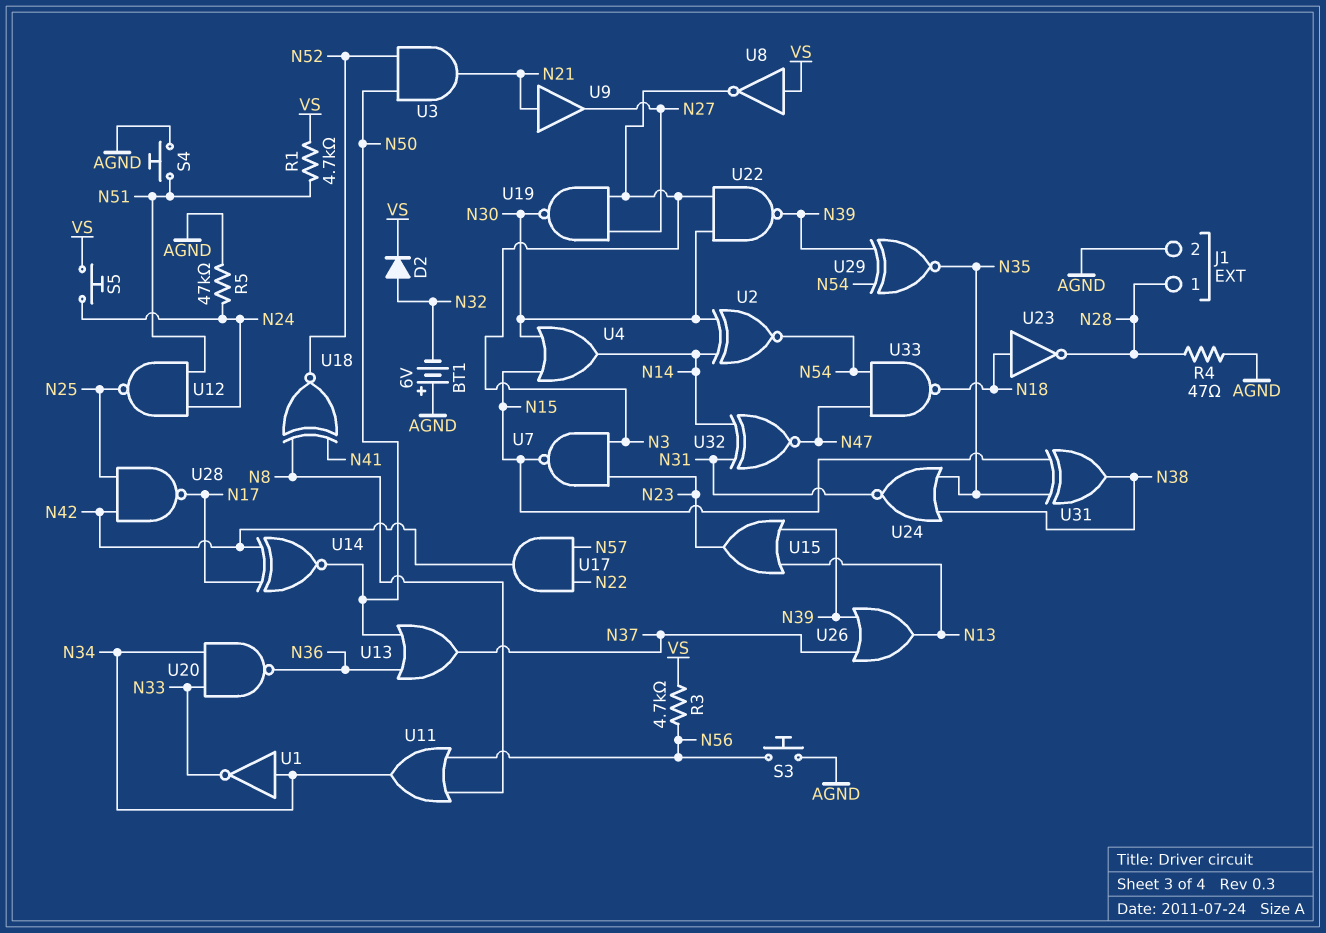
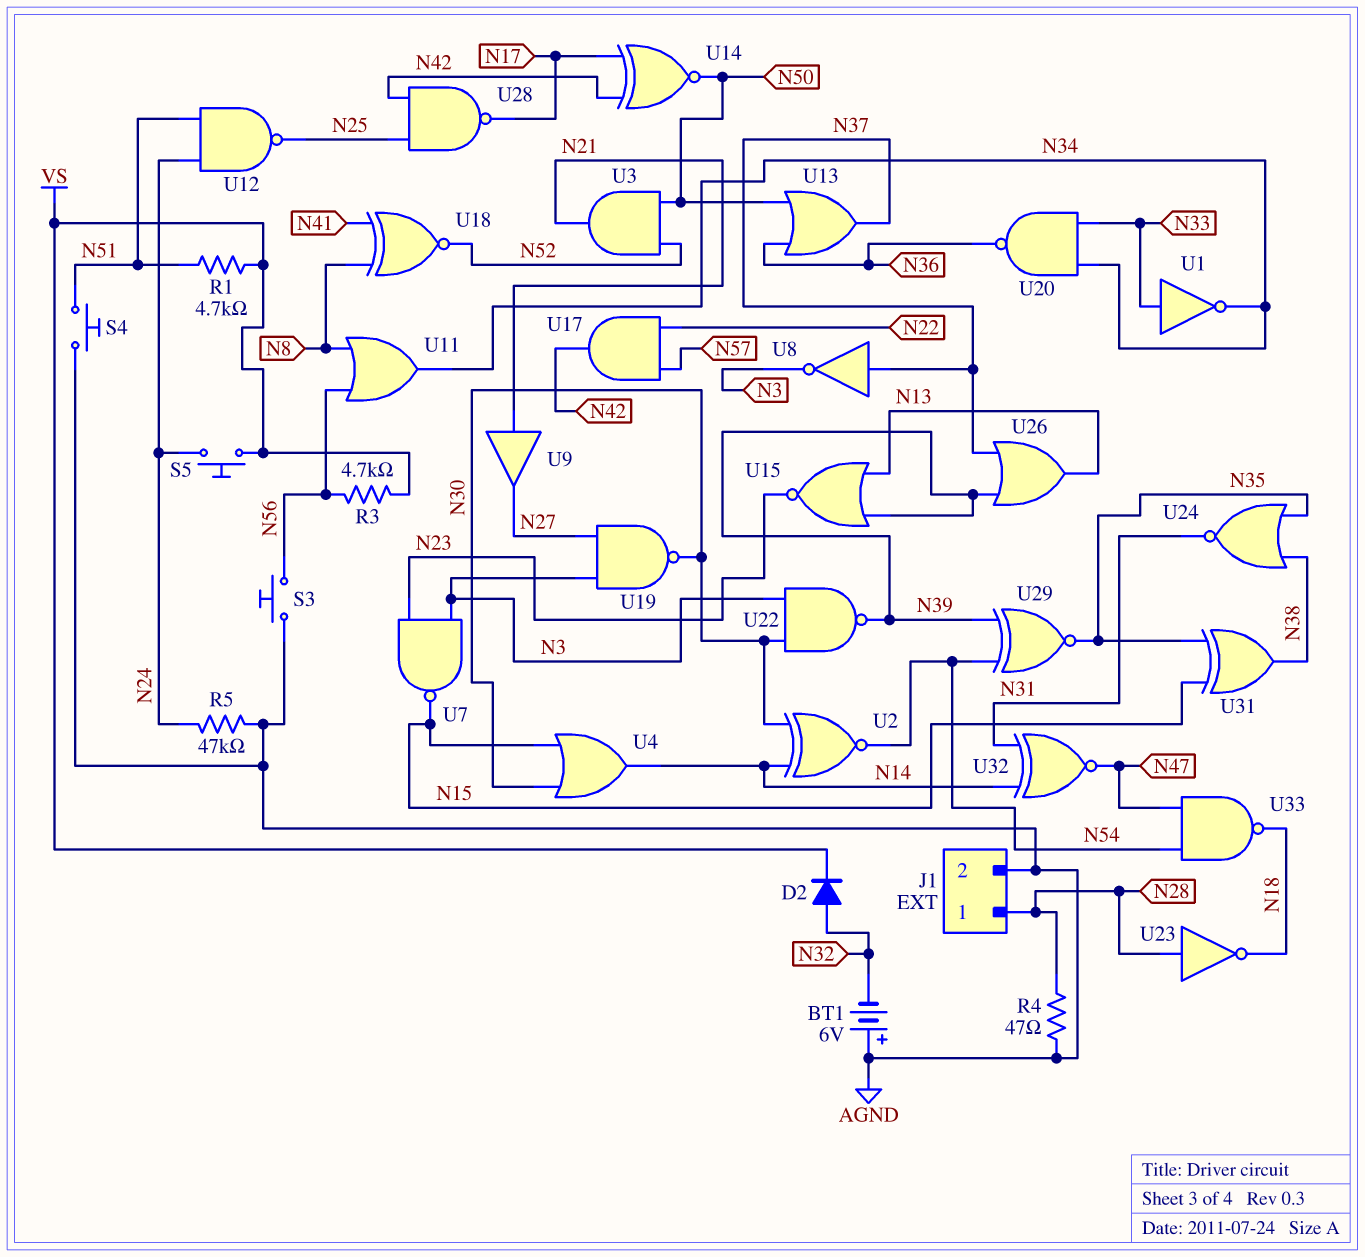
U1: NOT (in N34, out N33) -> NOT (in N33, out N34)
U8: NOT (in VS, out N3) -> NOT (in N37, out N3)
U15: OR (in N13, in N39, out N23) -> NOR (in N13, in N39, out N23)
U23: NOT (in N18, out N28) -> NOT (in N28, out N18)

